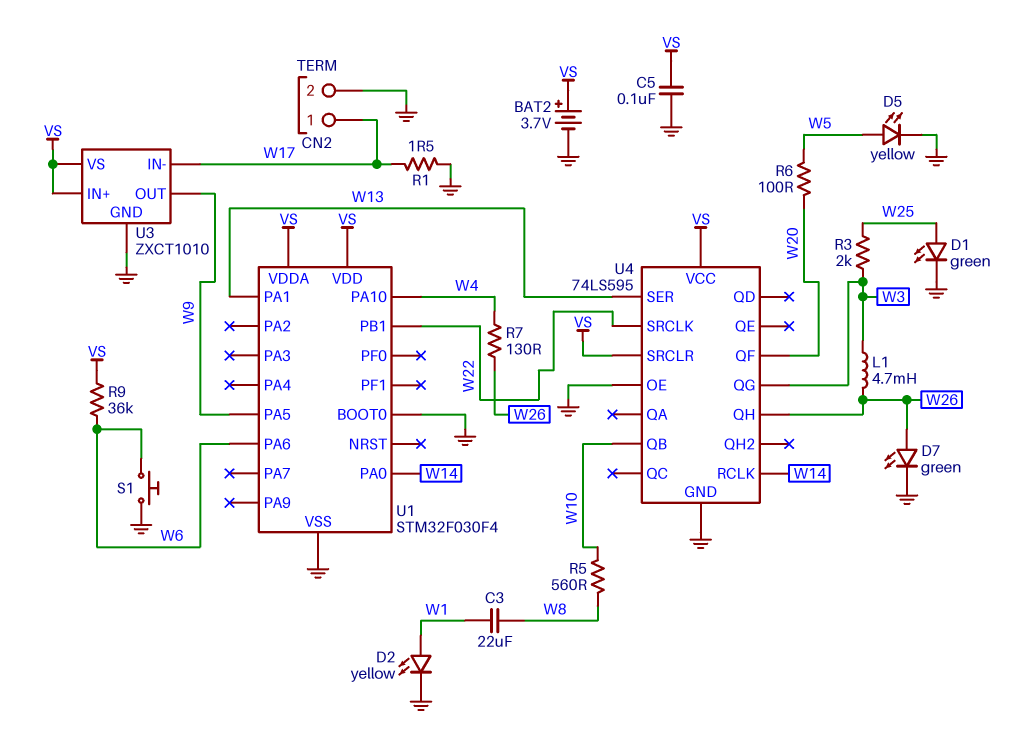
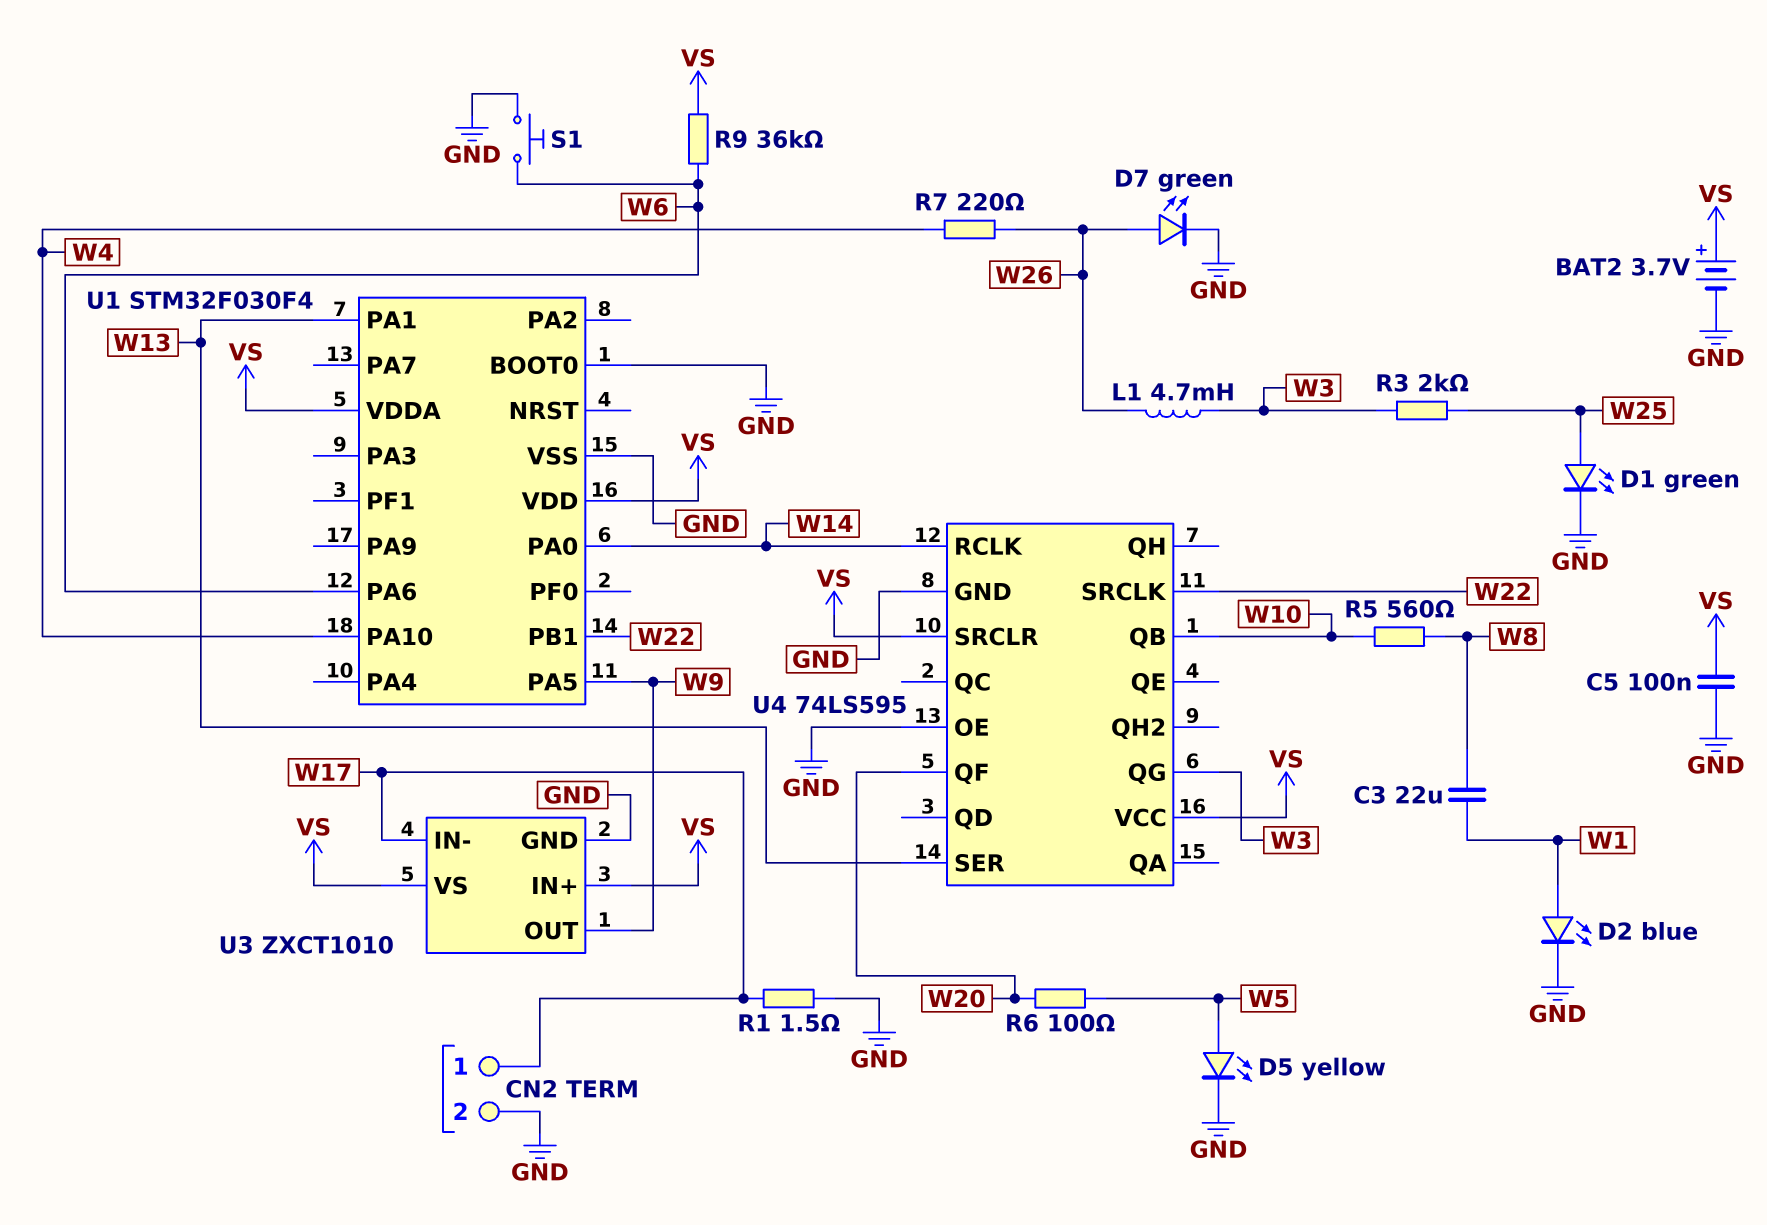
D2: LED yellow (A W1, K GND) -> LED blue (A W1, K GND)
R7: 130 (W4, W26) -> 220 (W4, W26)
U4 pin QH: W26 -> none

